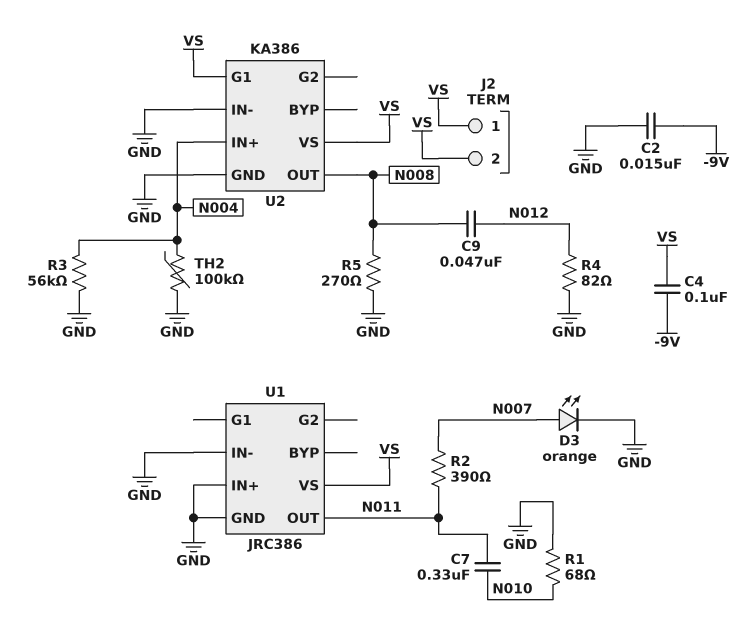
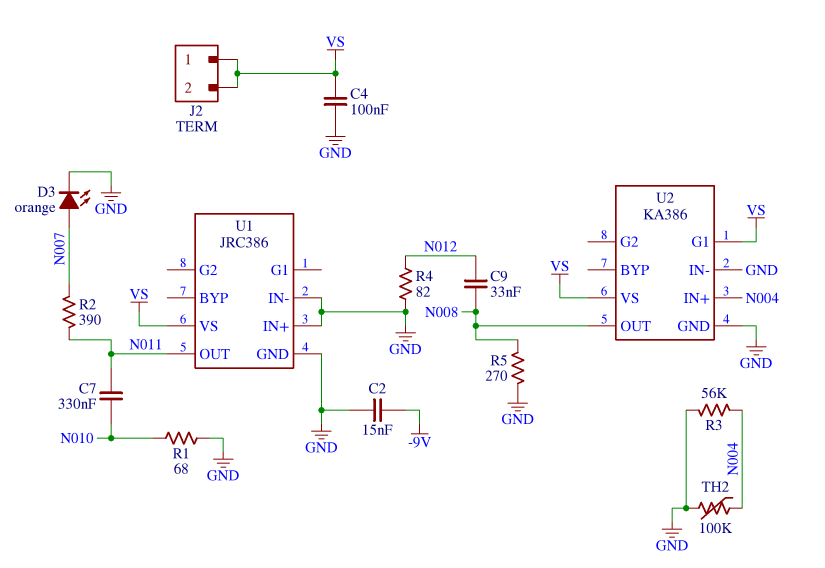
C4: 100nF (-9V, VS) -> 100nF (GND, VS)
C9: 47nF (N008, N012) -> 33nF (N008, N012)

